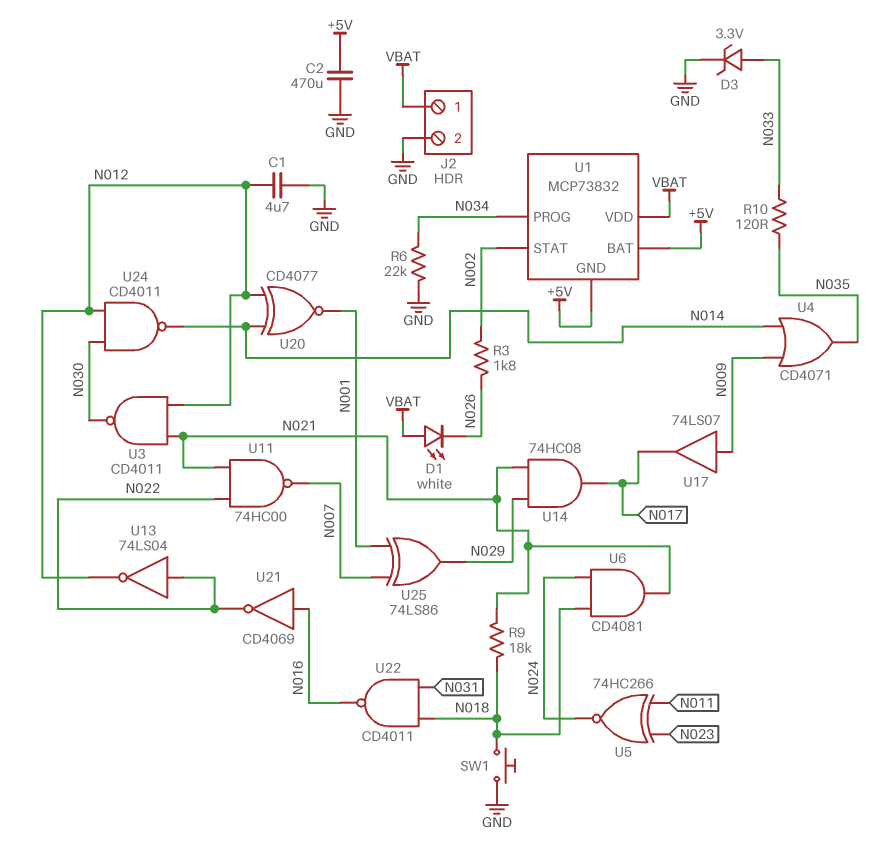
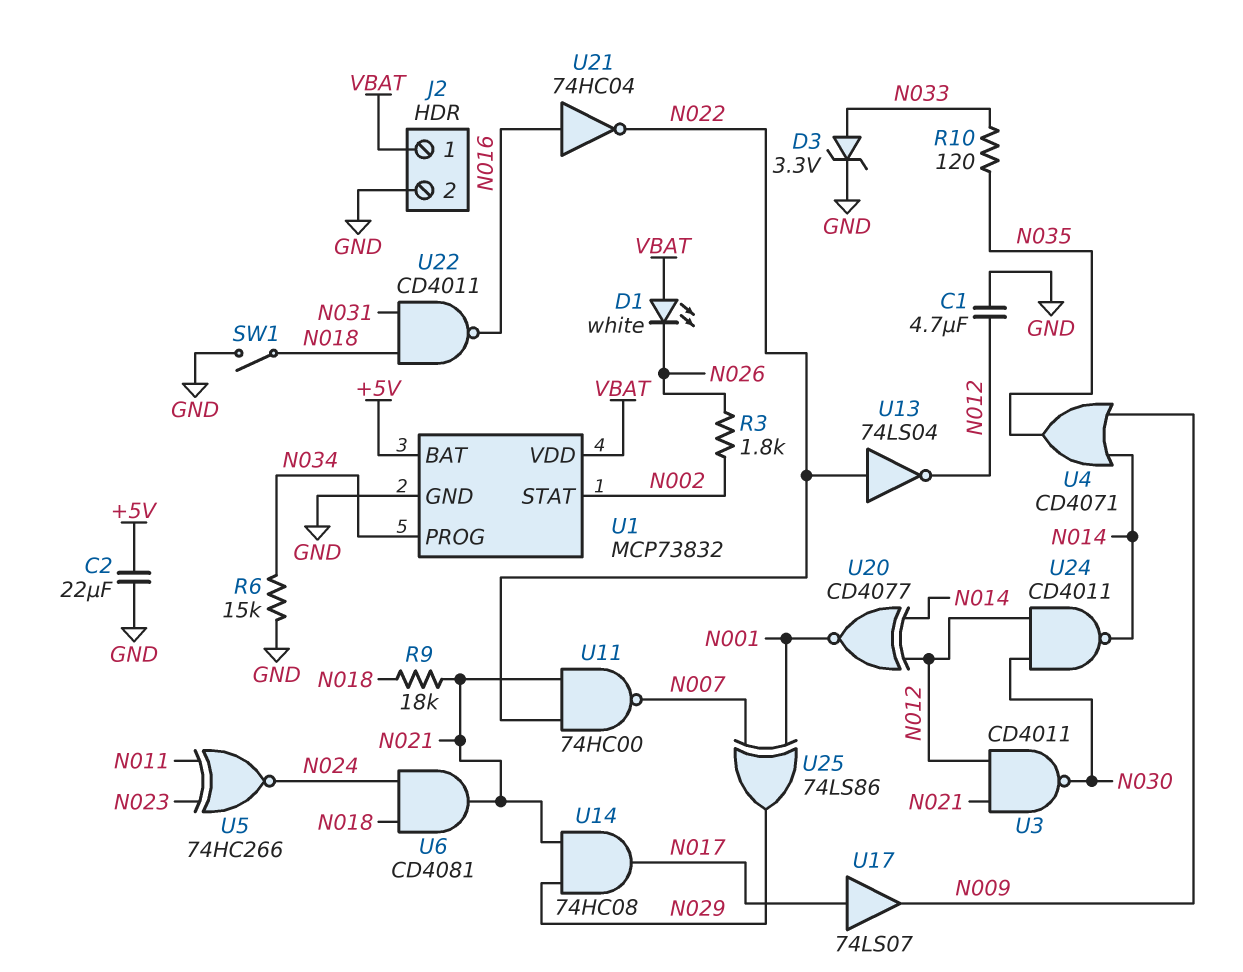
C2: 470uF (+5V, GND) -> 22uF (+5V, GND)
R6: 22k (GND, N034) -> 15k (GND, N034)
SW1: button (GND, N018) -> switch (GND, N018)
U1 pin GND: +5V -> GND
U17: buffer 74LS07 (in N009, out N017) -> buffer 74LS07 (in N017, out N009)
U21: NOT CD4069 (in N016, out N022) -> NOT 74HC04 (in N016, out N022)

